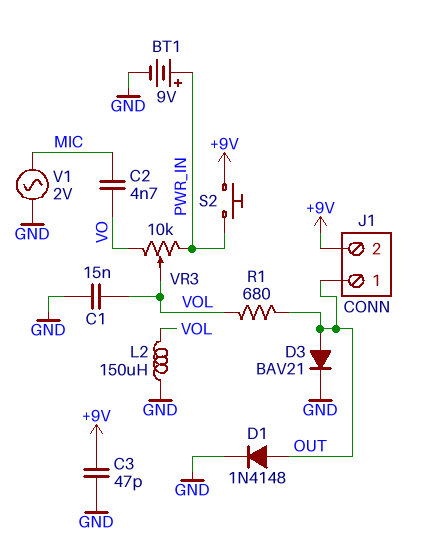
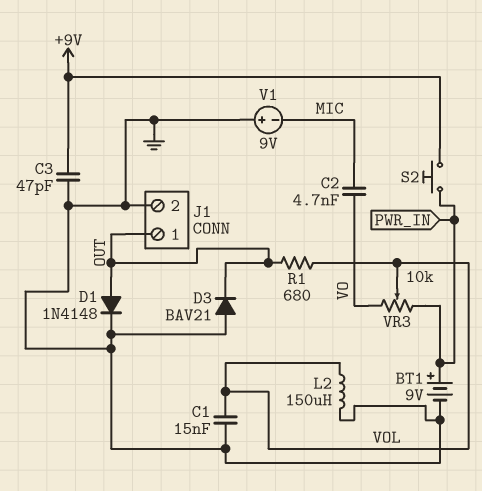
D3: diode BAV21 (A OUT, K GND) -> diode BAV21 (A GND, K OUT)
J1 pin 2: +9V -> GND
V1: AC 2V (GND, MIC) -> 9V (plus GND, minus MIC)

